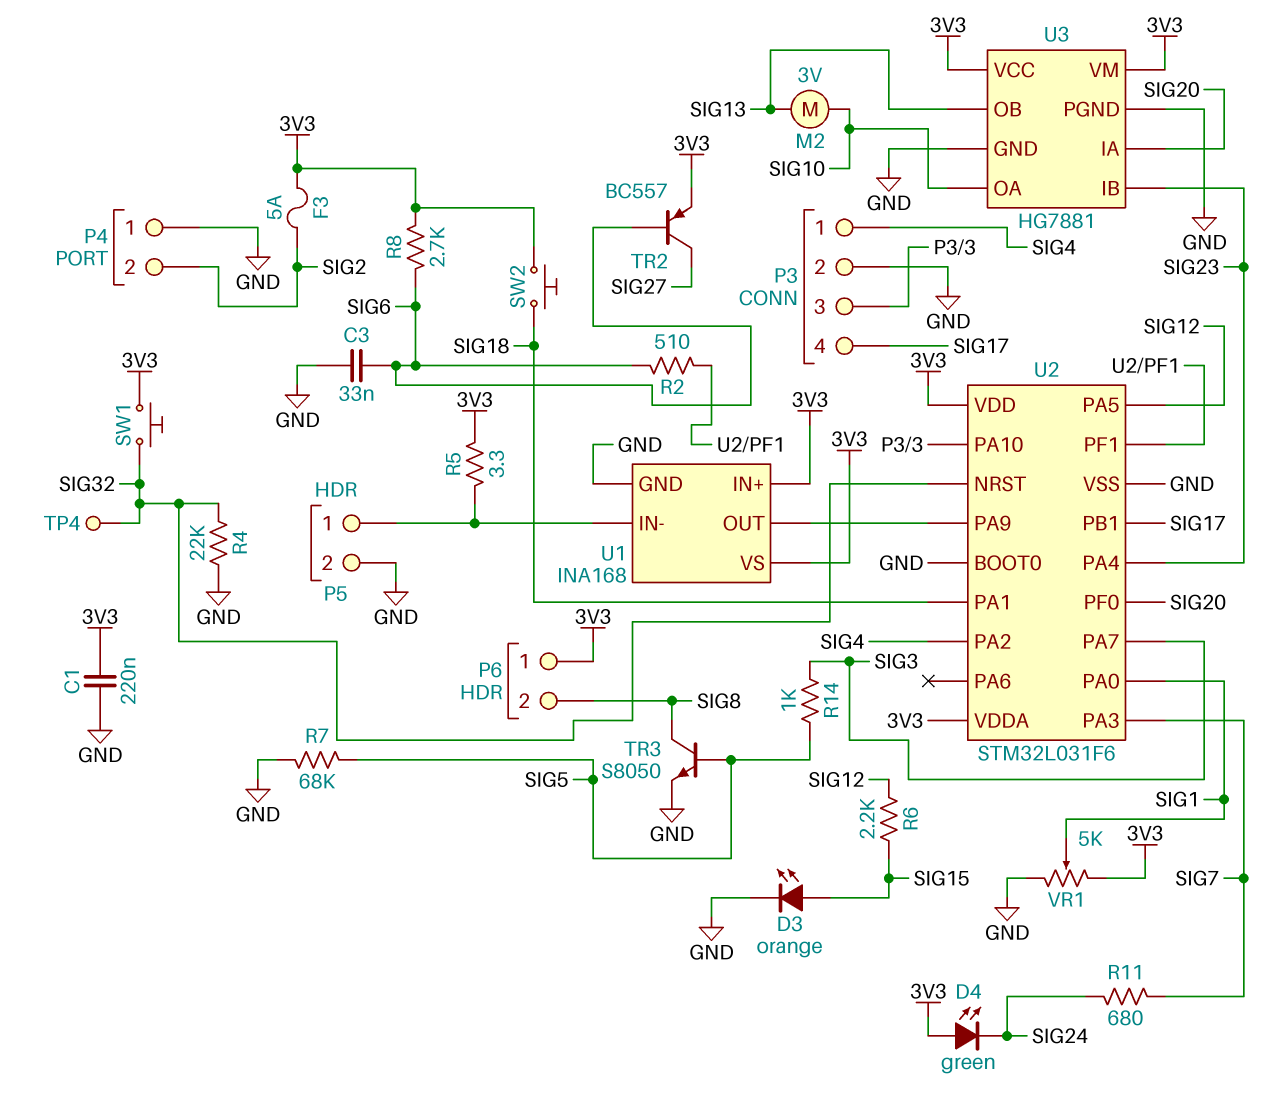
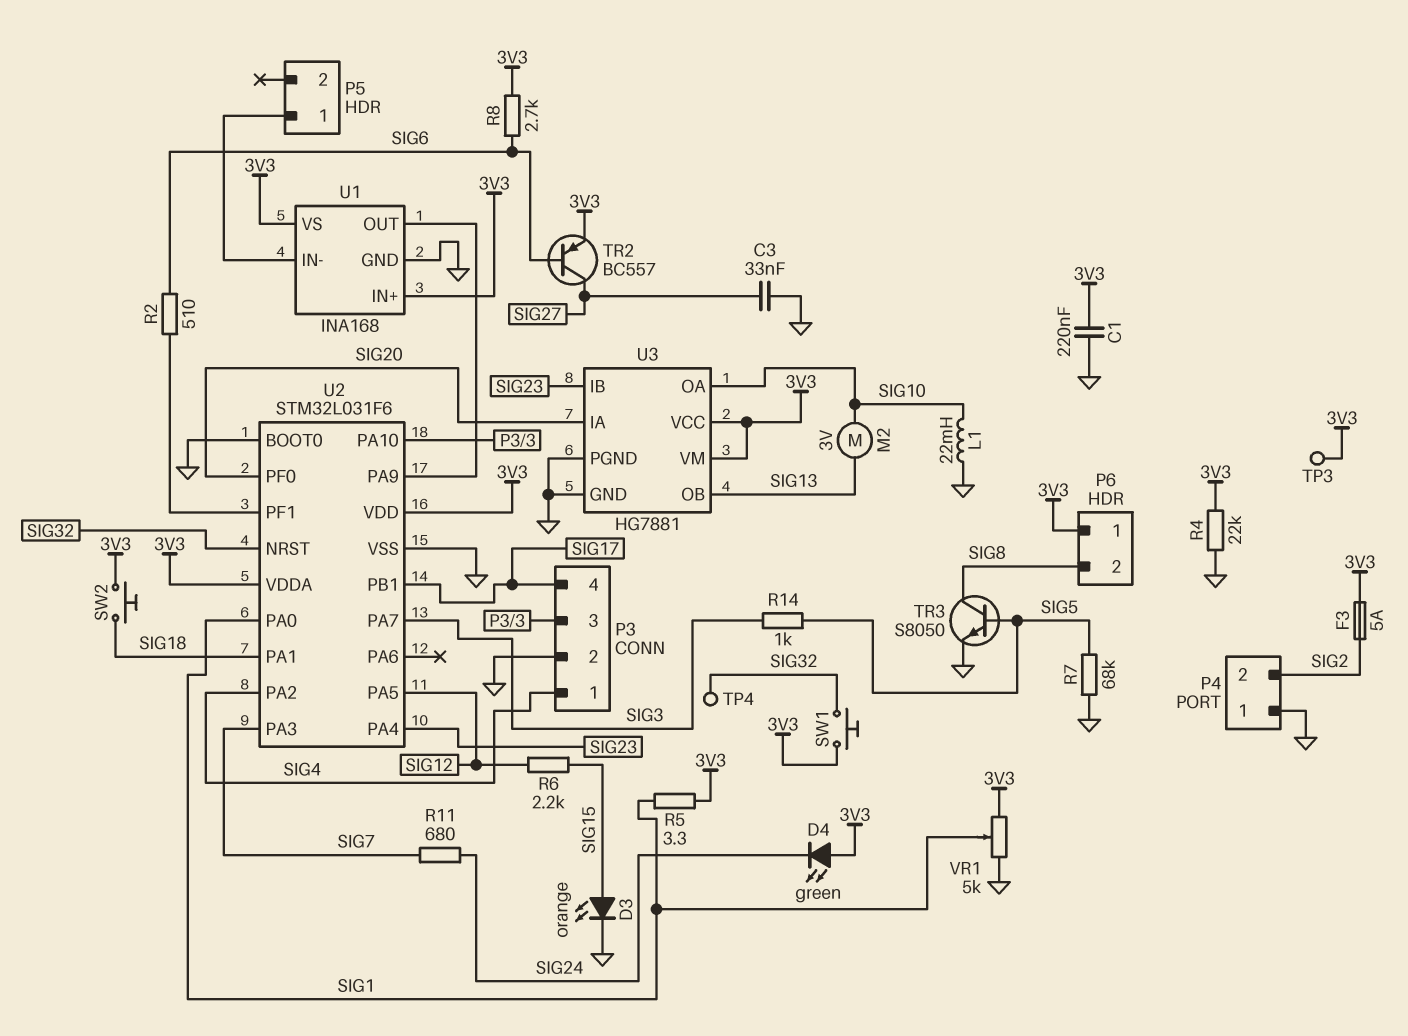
C3: 33nF (GND, SIG6) -> 33nF (GND, SIG27)
L1: none -> 22mH (GND, SIG10)
P5 pin 2: GND -> none
R4: 22k (GND, SIG32) -> 22k (3V3, GND)
R5: 3.3 (3V3, P5/1) -> 3.3 (3V3, SIG1)
TP3: none -> test point (3V3)

